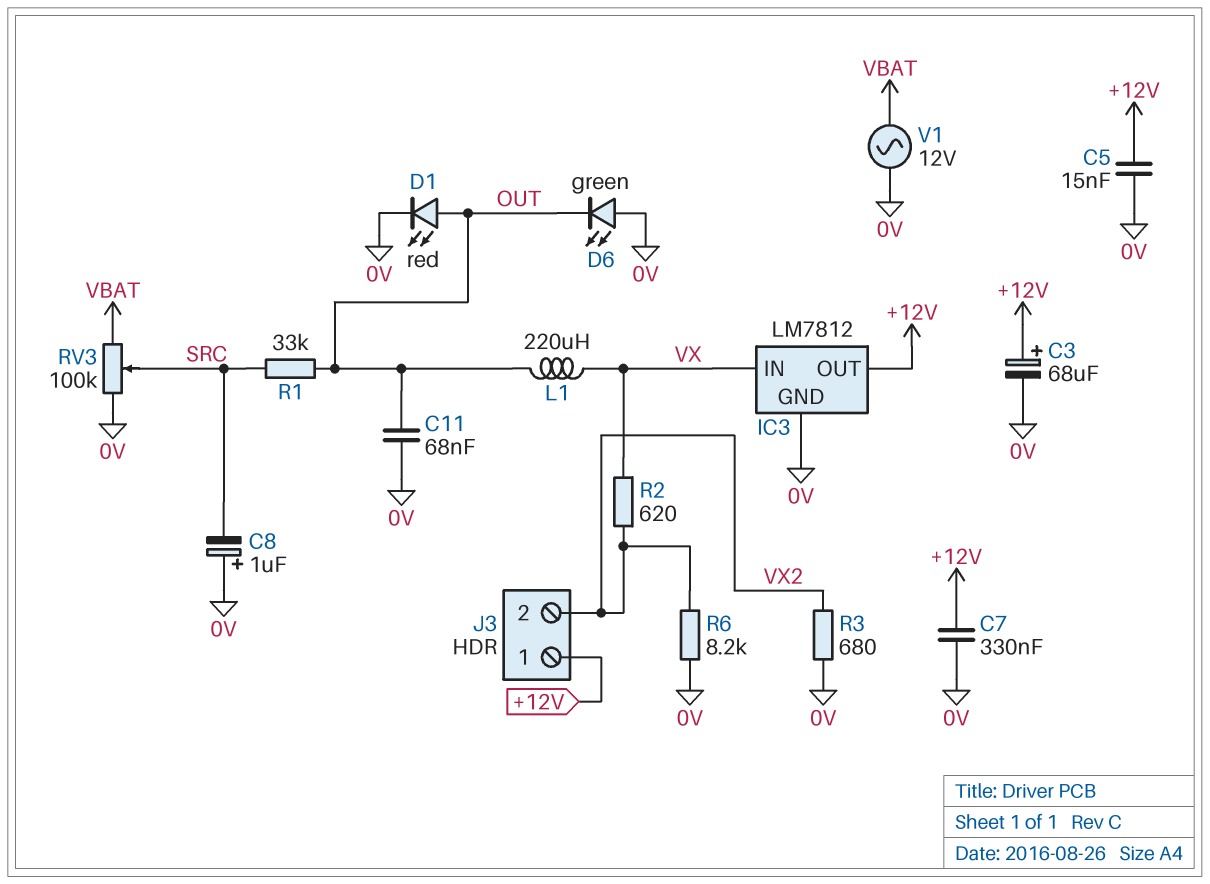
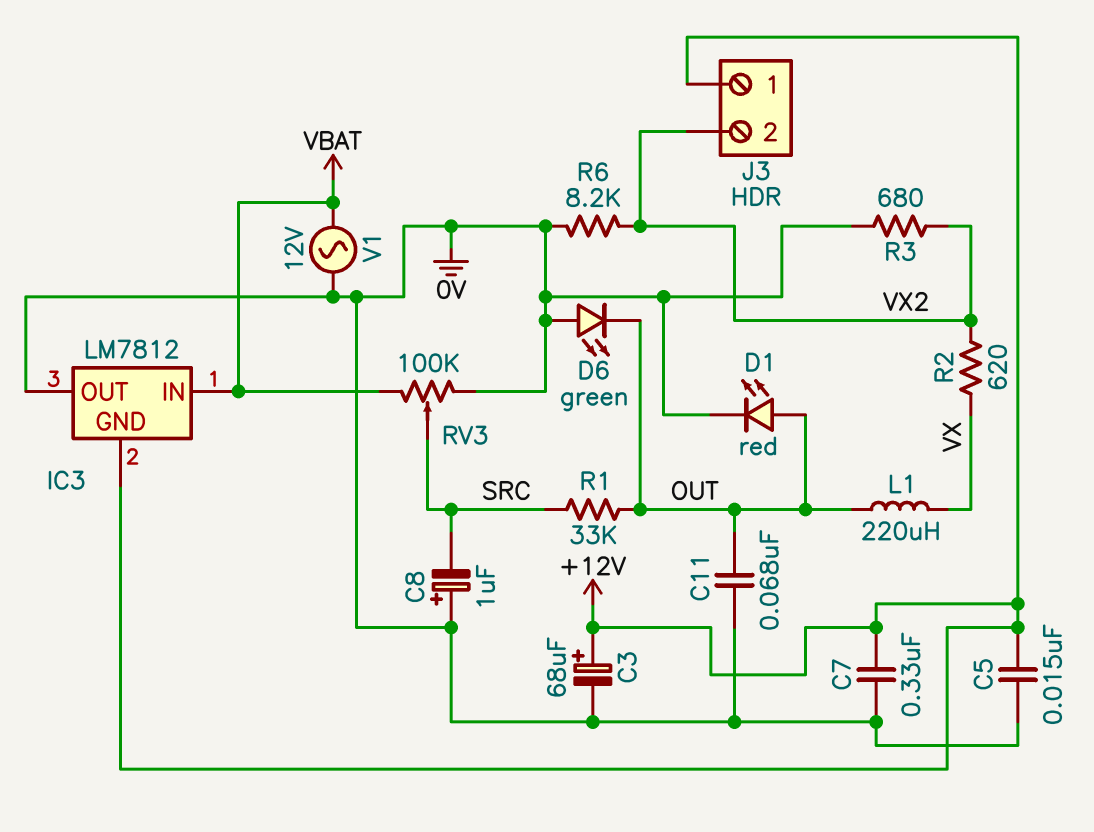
IC3 pin GND: 0V -> +12V
IC3 pin IN: VX -> VBAT
IC3 pin OUT: +12V -> 0V

